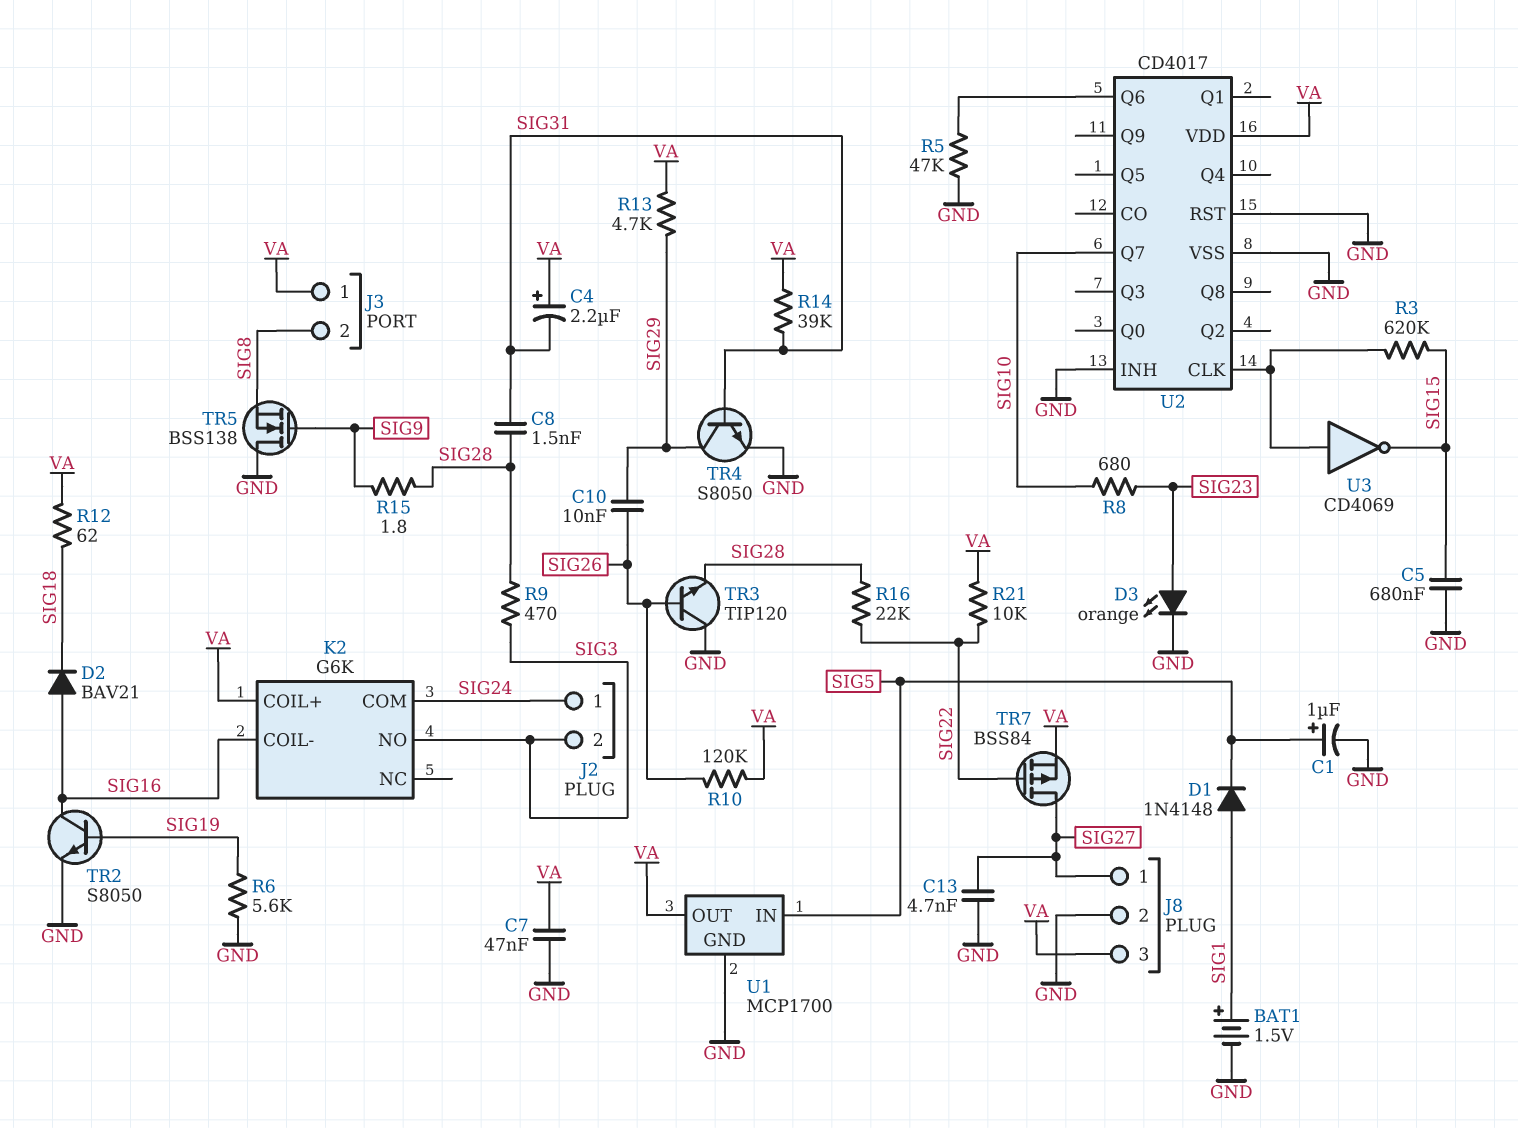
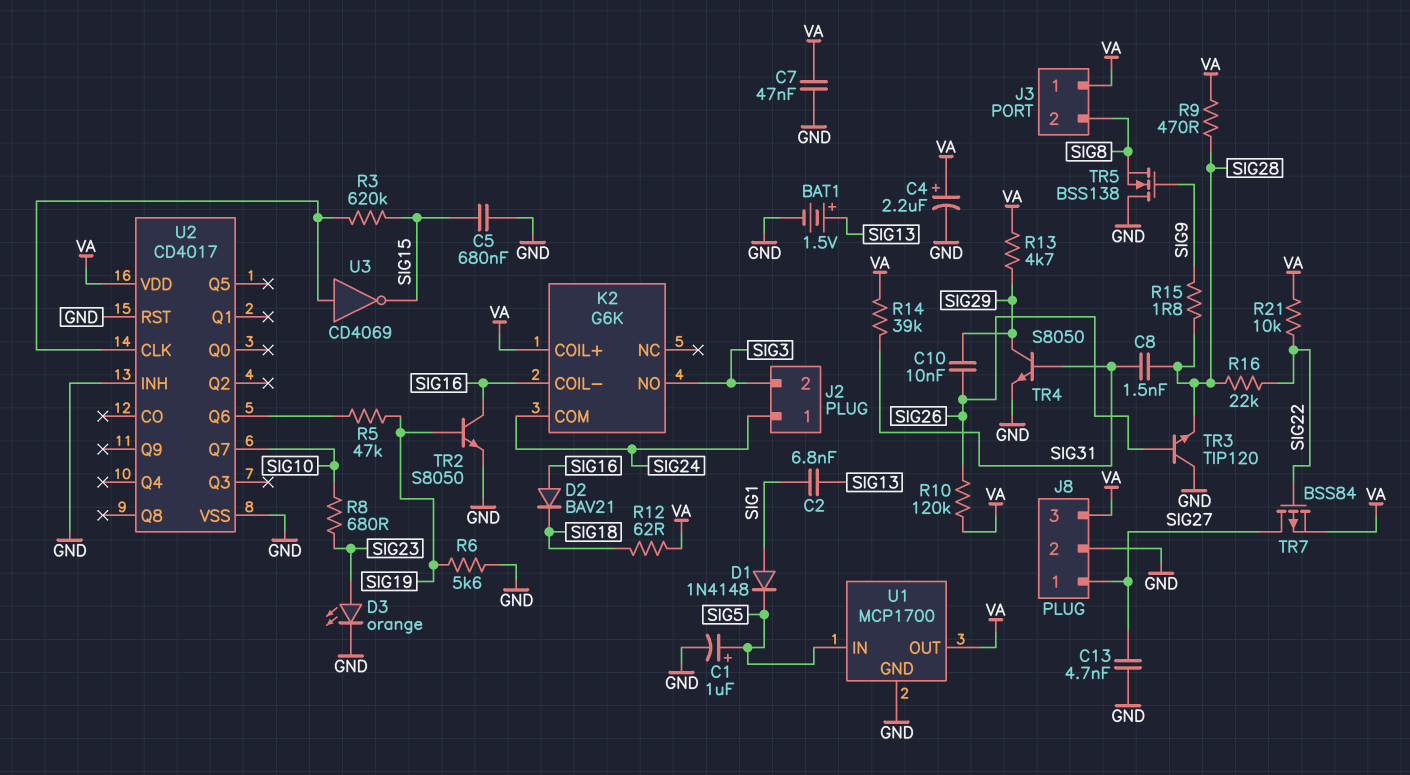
BAT1: 1.5V (plus SIG1, minus GND) -> 1.5V (plus SIG13, minus GND)
C2: none -> 6.8nF (SIG1, SIG13)
C4: 2.2uF (plus VA, minus SIG31) -> 2.2uF (plus VA, minus GND)
R5: 47k (GND, U2/Q6) -> 47k (SIG19, U2/Q6)
R9: 470 (SIG3, SIG28) -> 470 (SIG28, VA)

